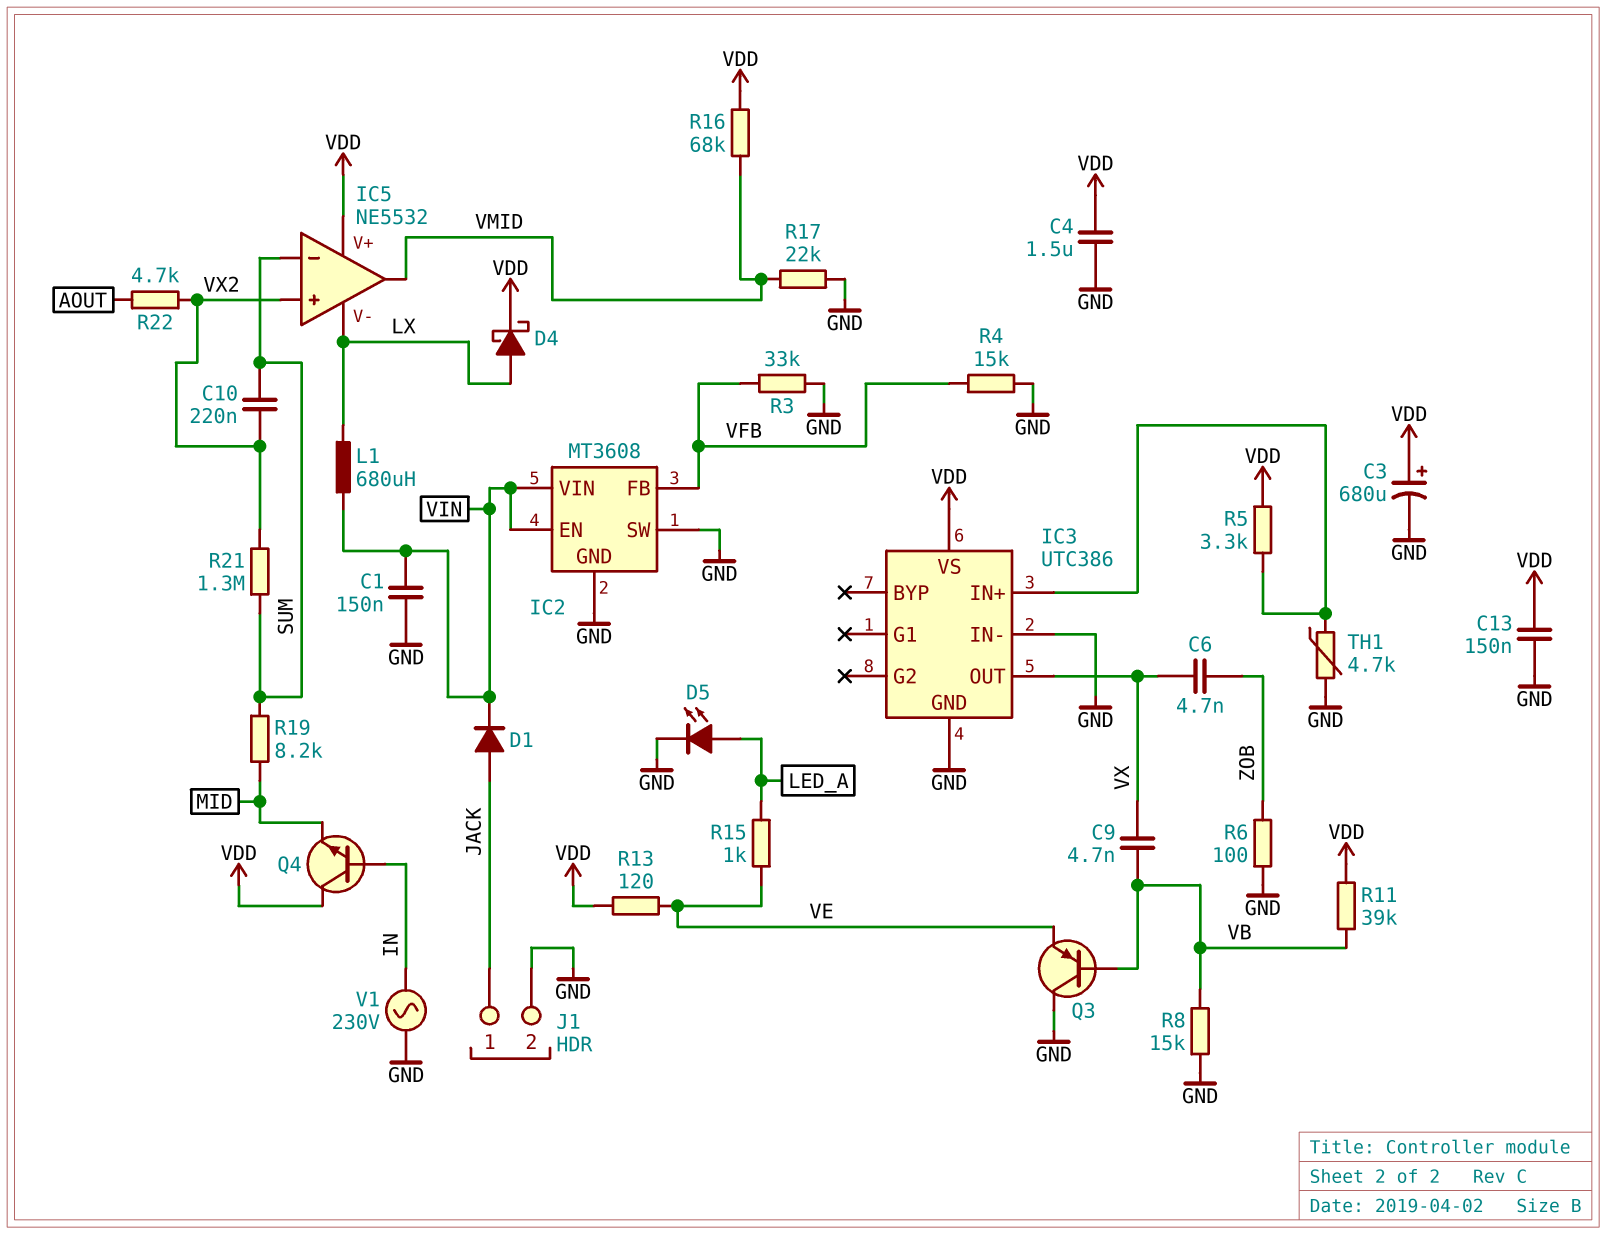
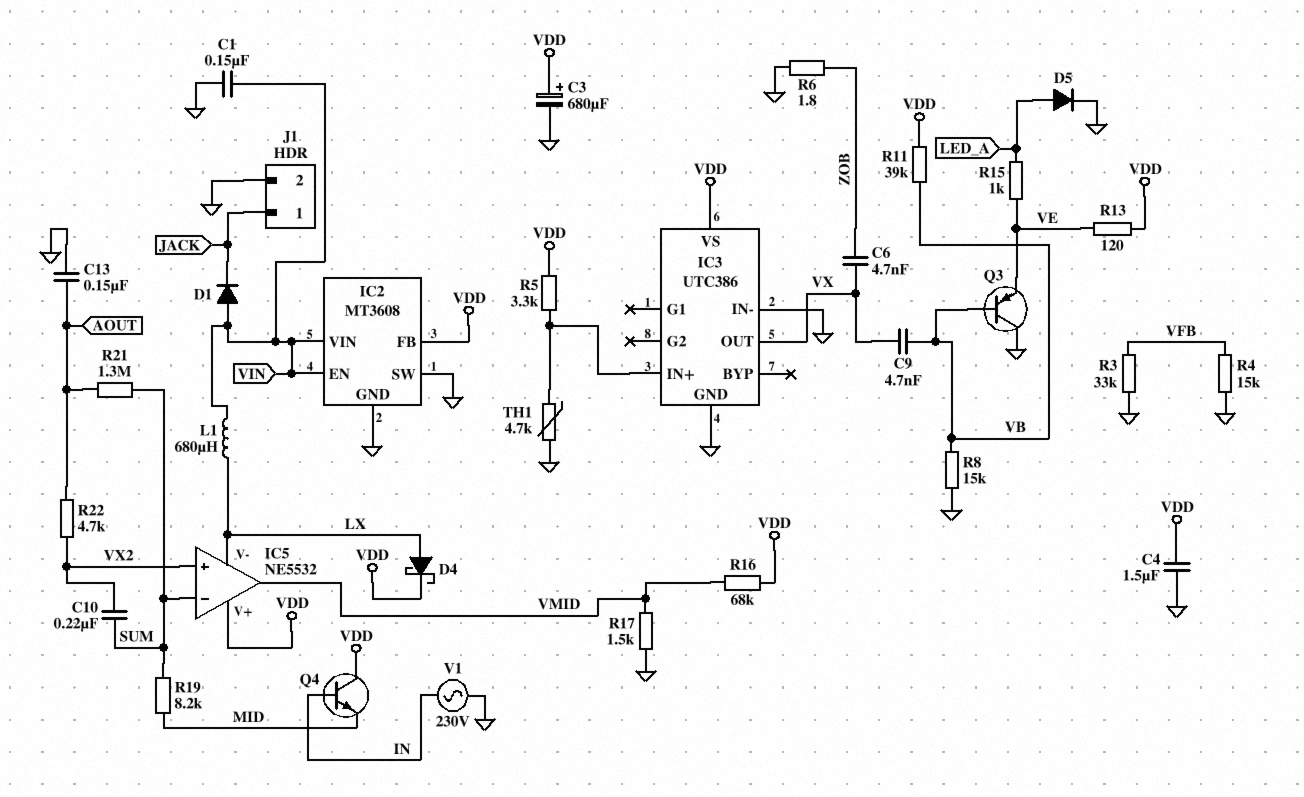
C13: 150nF (GND, VDD) -> 150nF (AOUT, GND)
D1: diode (A JACK, K VIN) -> diode (A VIN, K JACK)
D5: LED (A LED_A, K GND) -> diode (A LED_A, K GND)
IC2 pin FB: VFB -> VDD
R6: 100 (GND, ZOB) -> 1.8 (GND, ZOB)
R17: 22k (GND, VMID) -> 1.5k (GND, VMID)
R21: 1.3M (SUM, VX2) -> 1.3M (AOUT, SUM)

